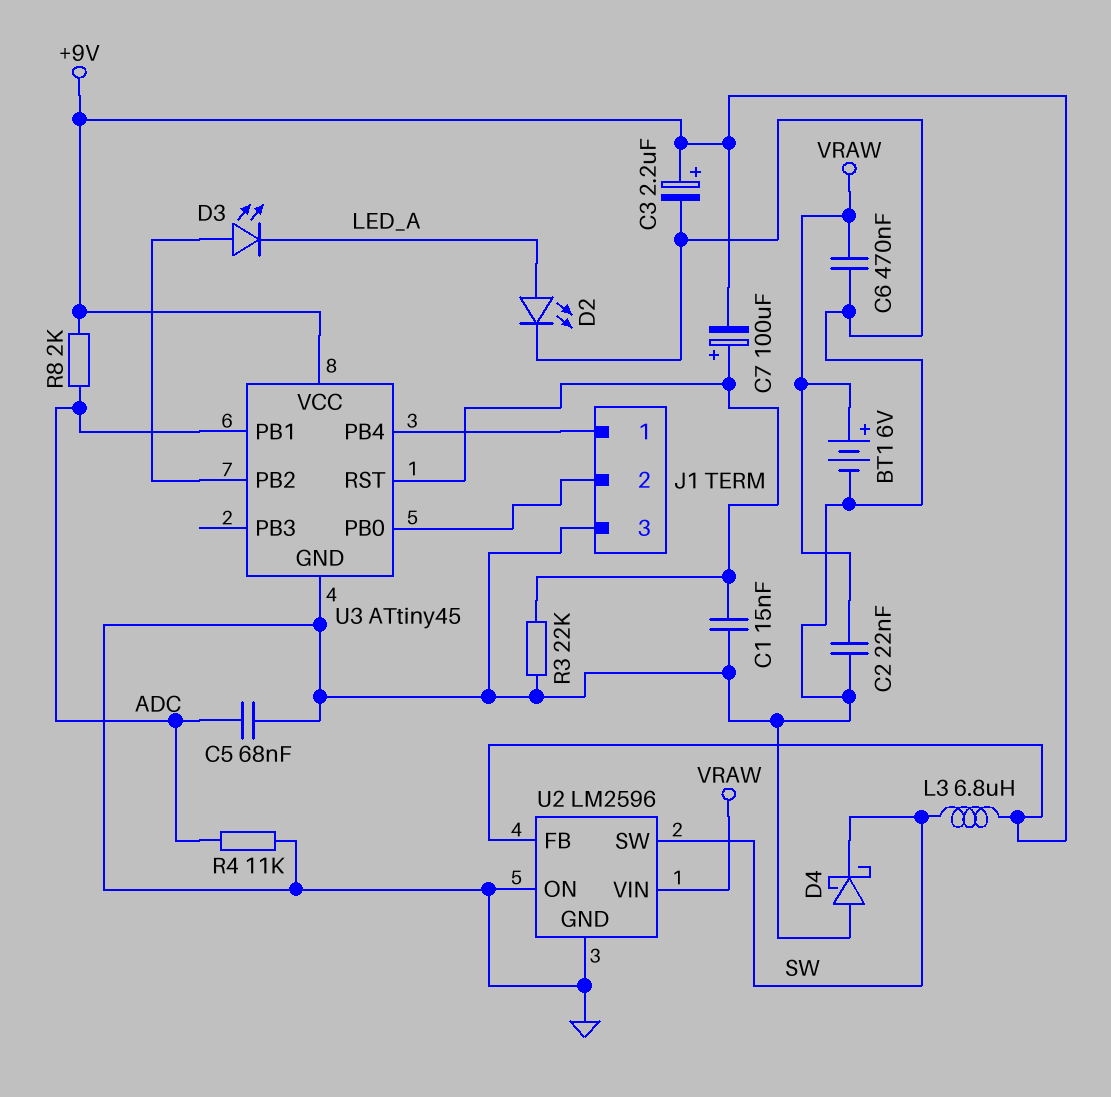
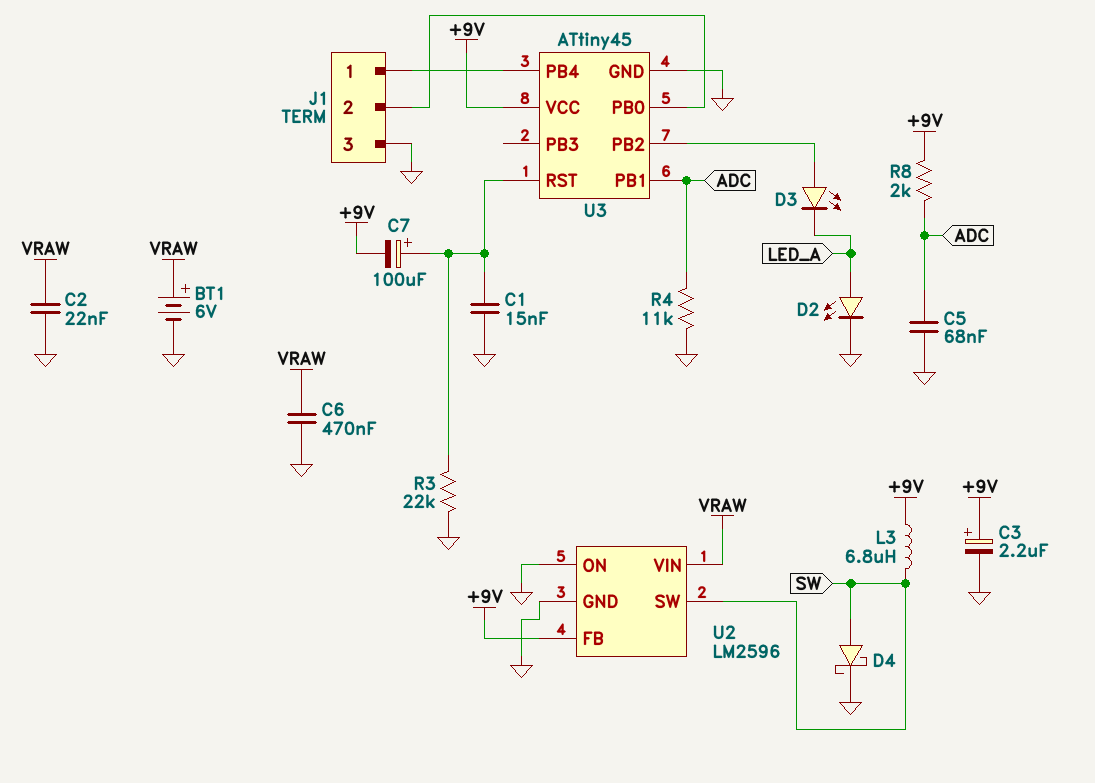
D4: schottky (A GND, K SW) -> schottky (A SW, K GND)

